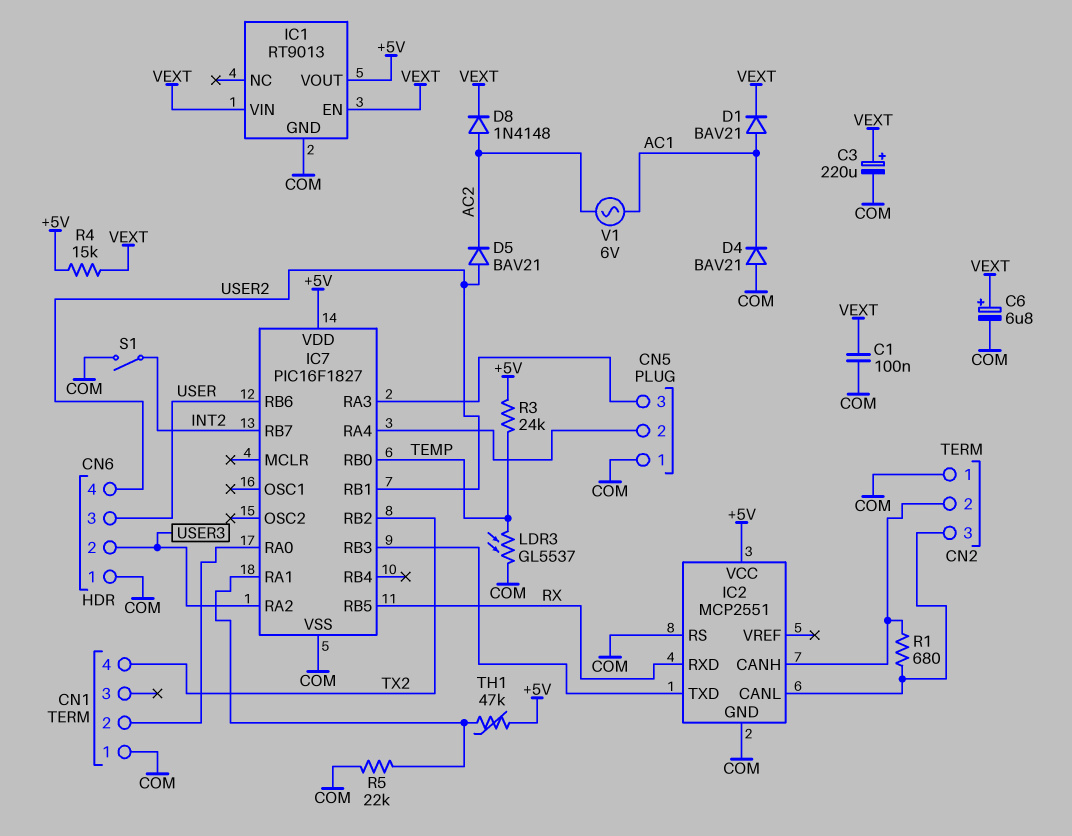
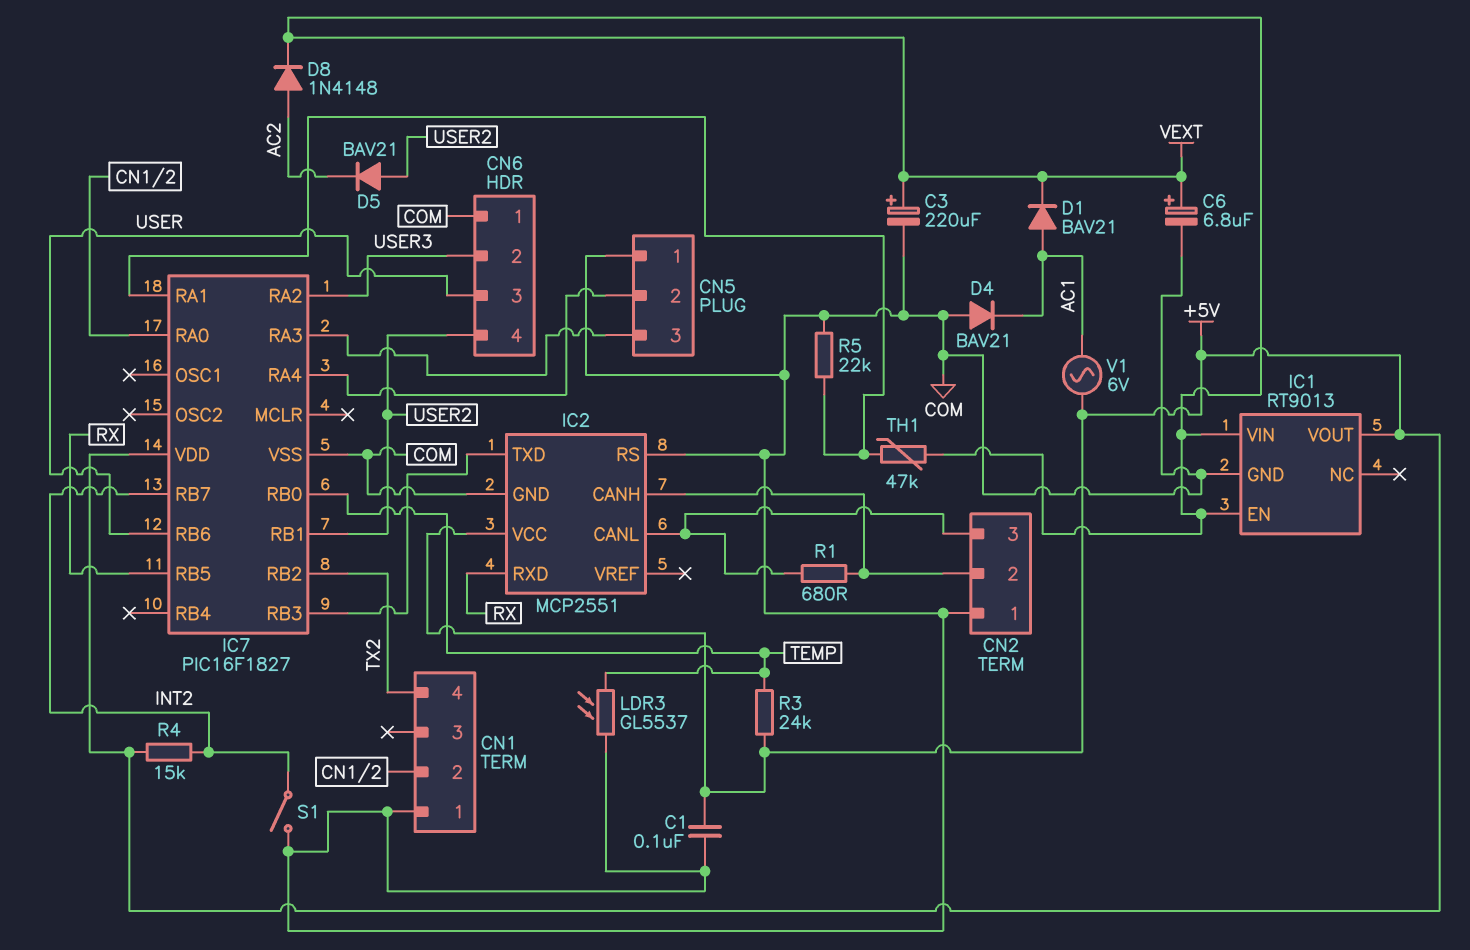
C1: 100nF (COM, VEXT) -> 100nF (+5V, COM)
R4: 15k (+5V, VEXT) -> 15k (+5V, INT2)
TH1: 47k (+5V, IC7/RA1) -> 47k (IC7/RA1, VEXT)
V1: AC 6V (AC1, AC2) -> AC 6V (+5V, AC1)

